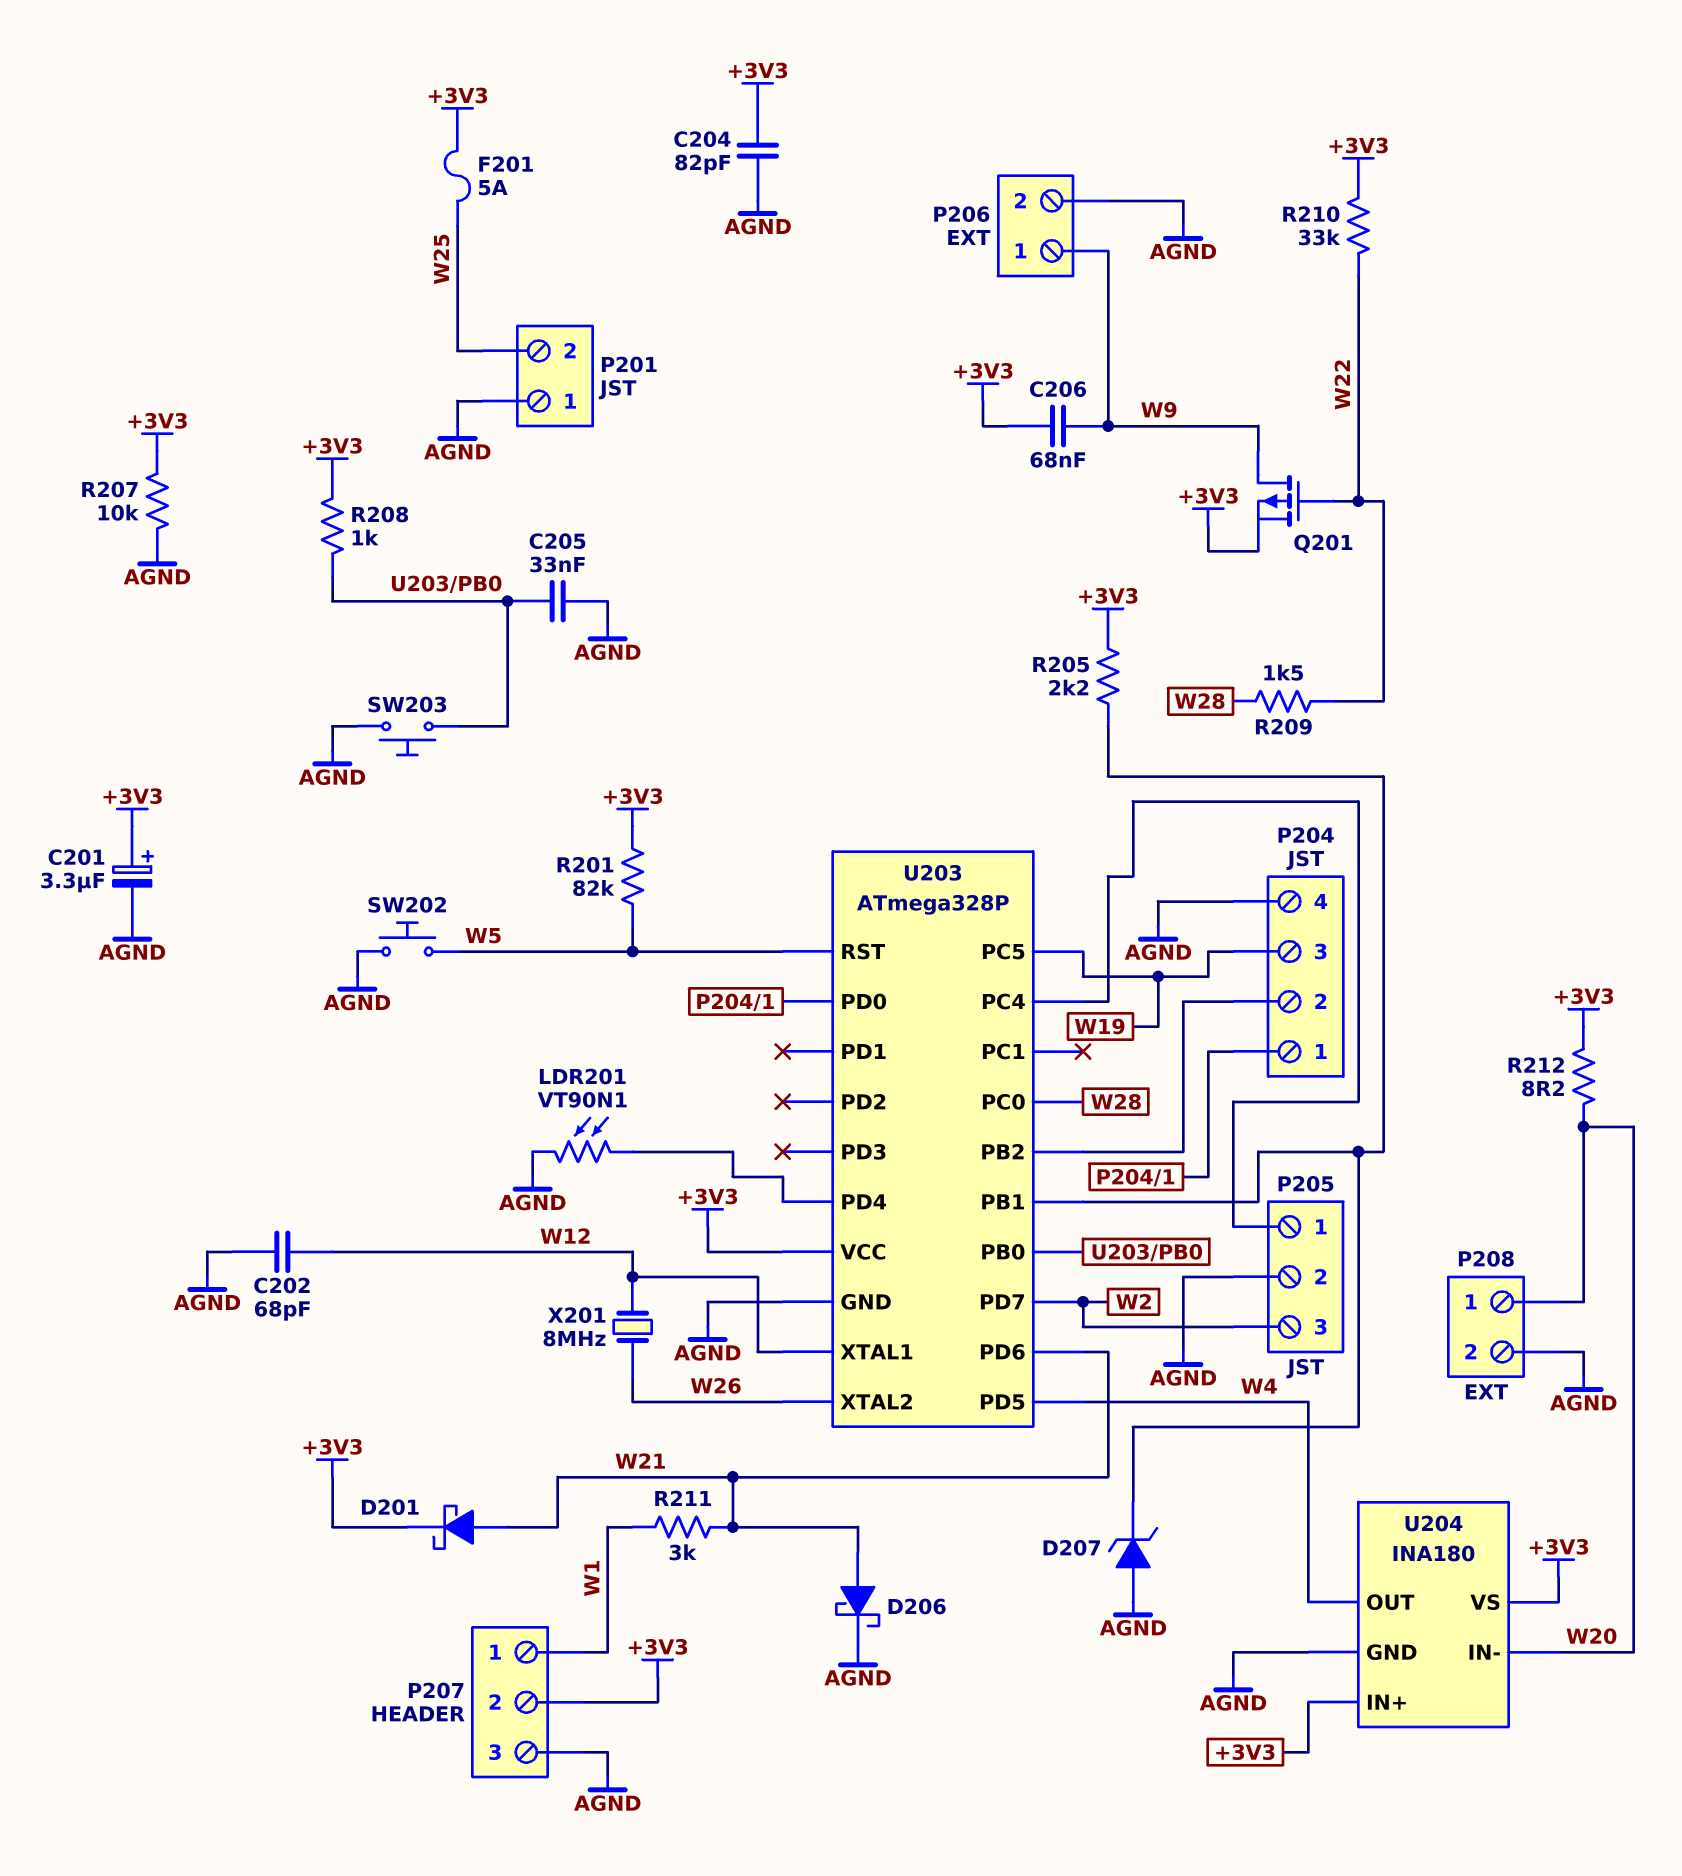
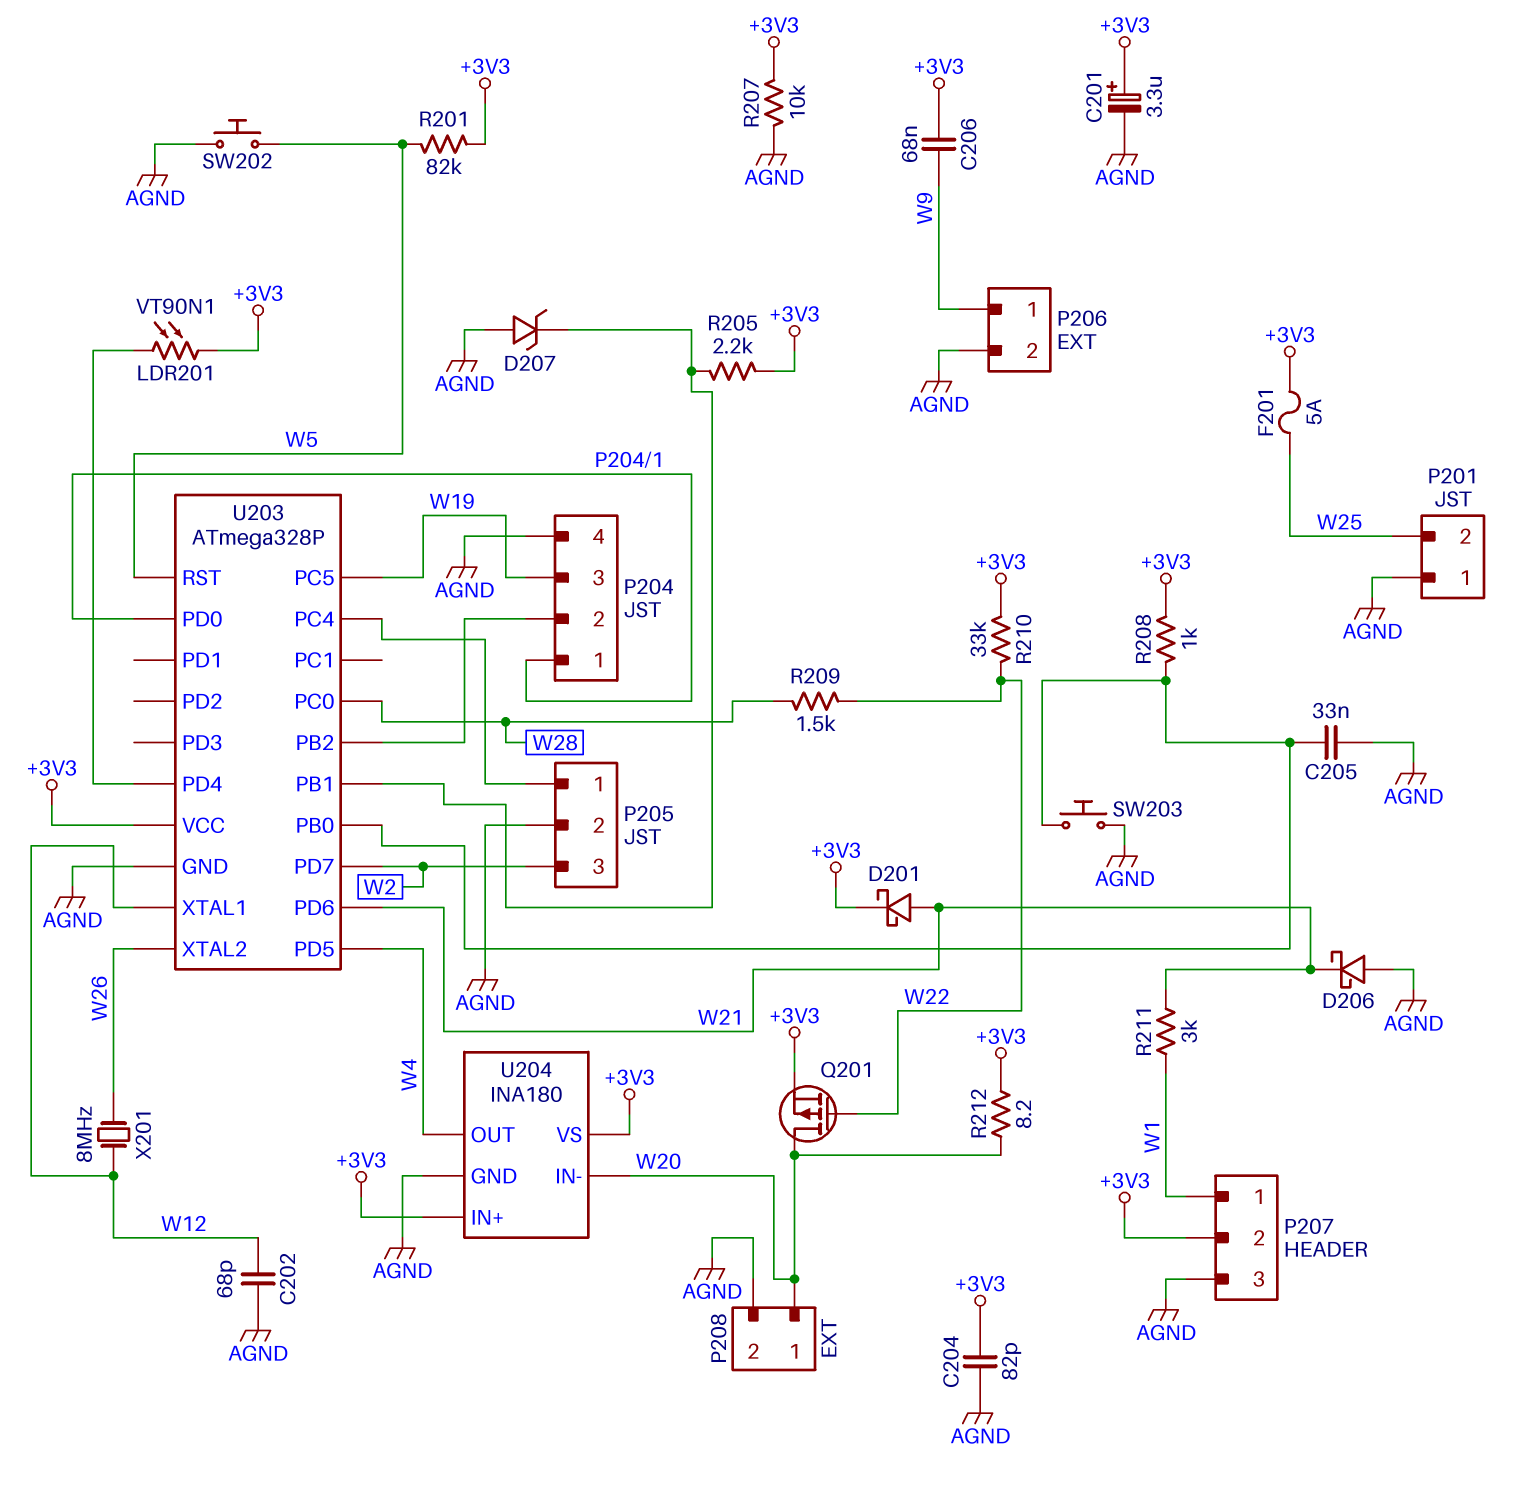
D206: schottky (A W21, K AGND) -> schottky (A AGND, K W21)
LDR201: VT90N1 (AGND, U203/PD4) -> VT90N1 (+3V3, U203/PD4)
Q201: PMOS (G W22, D W9, S +3V3) -> PMOS (G W22, D W20, S +3V3)

